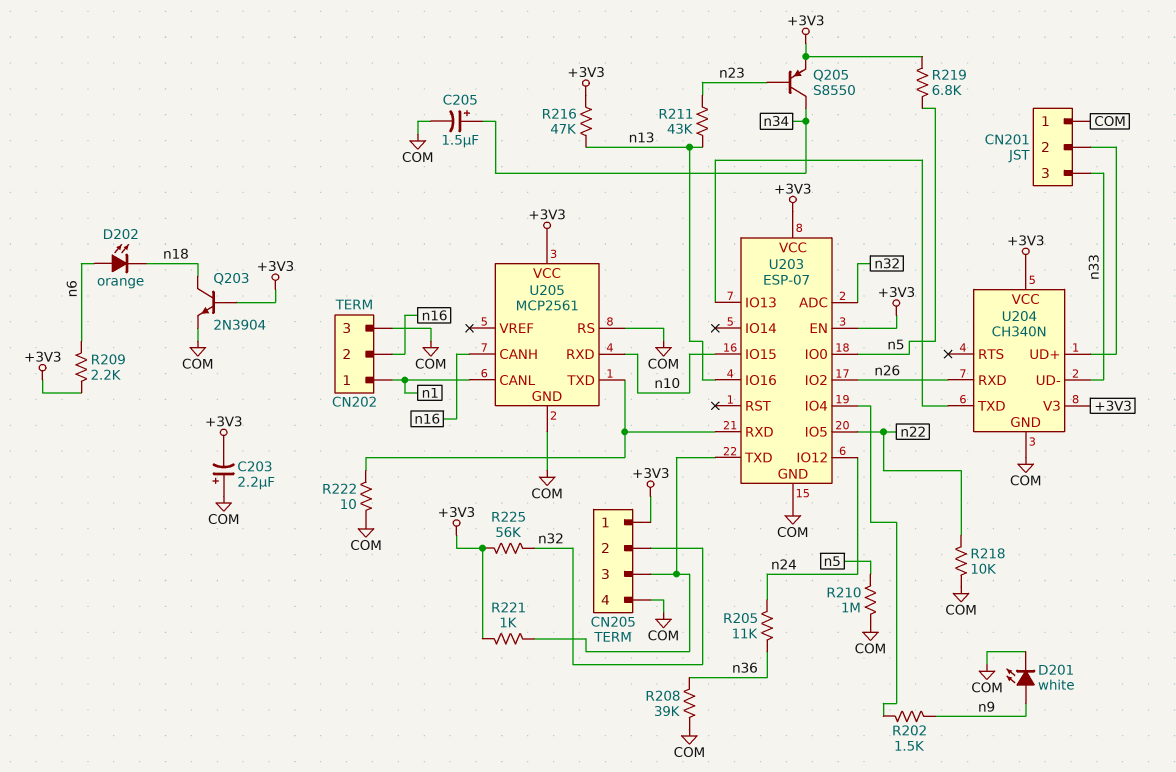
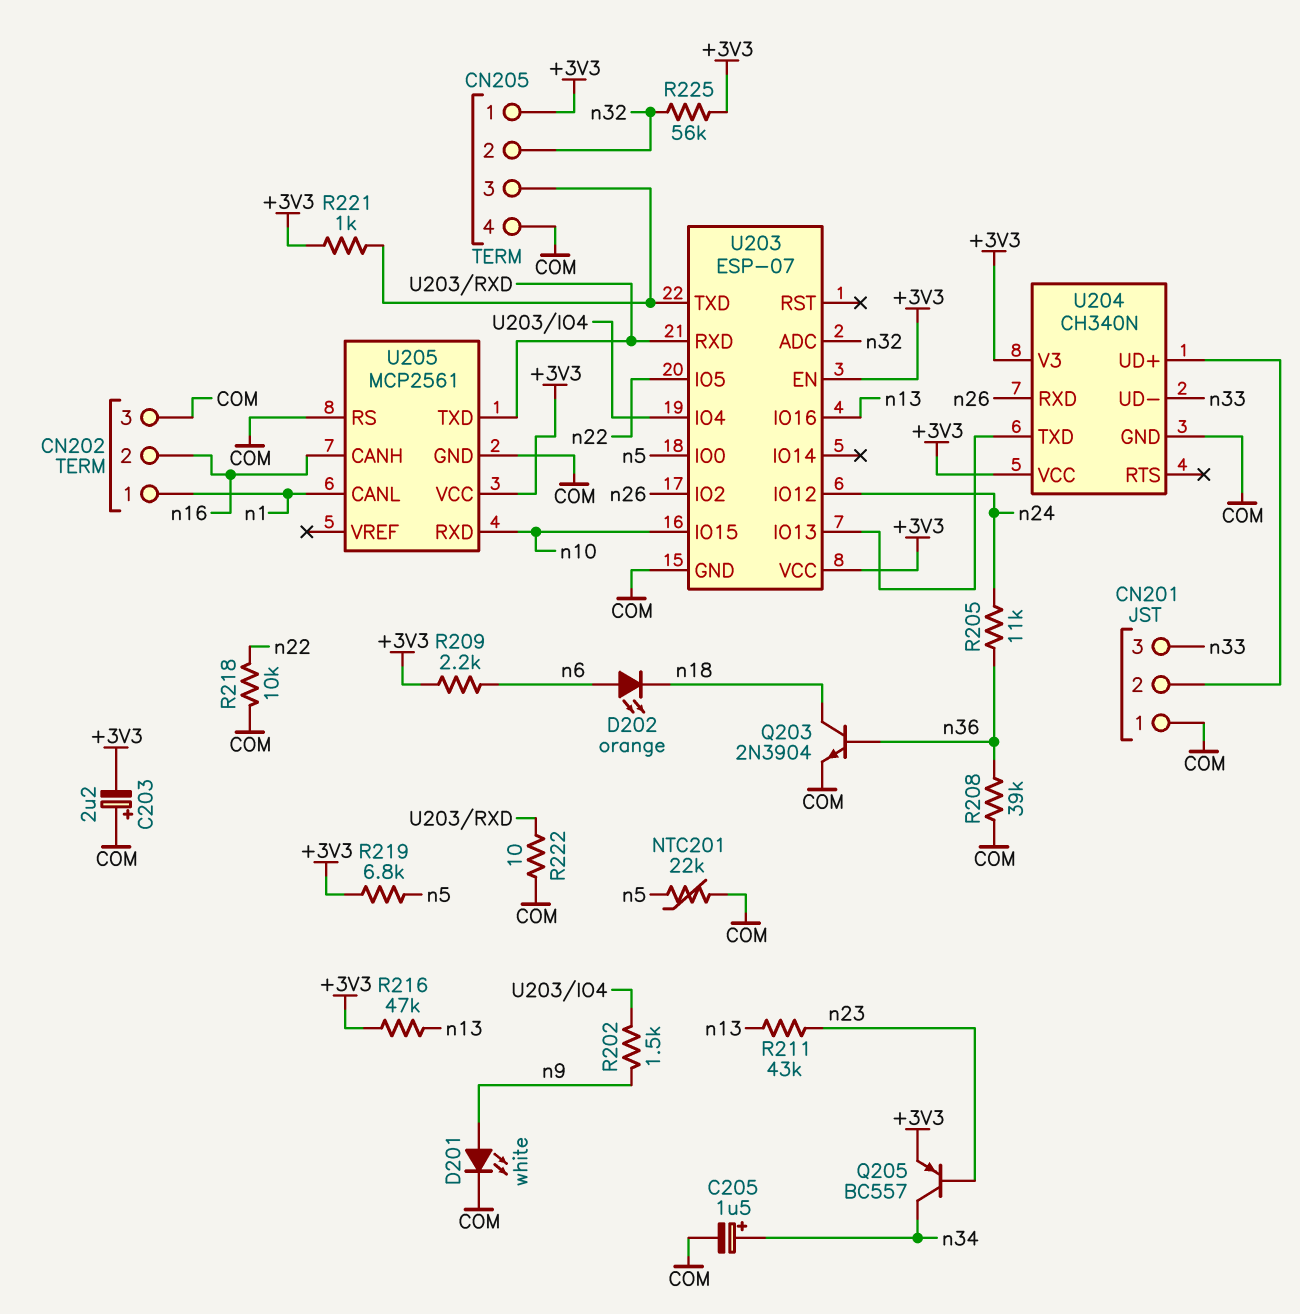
NTC201: none -> 22k (COM, n5)
Q203: NPN 2N3904 (B +3V3, C n18, E COM) -> NPN 2N3904 (B n36, C n18, E COM)
Q205: PNP S8550 (B n23, C n34, E +3V3) -> PNP BC557 (B n23, C n34, E +3V3)
R210: 1M (COM, n5) -> none

